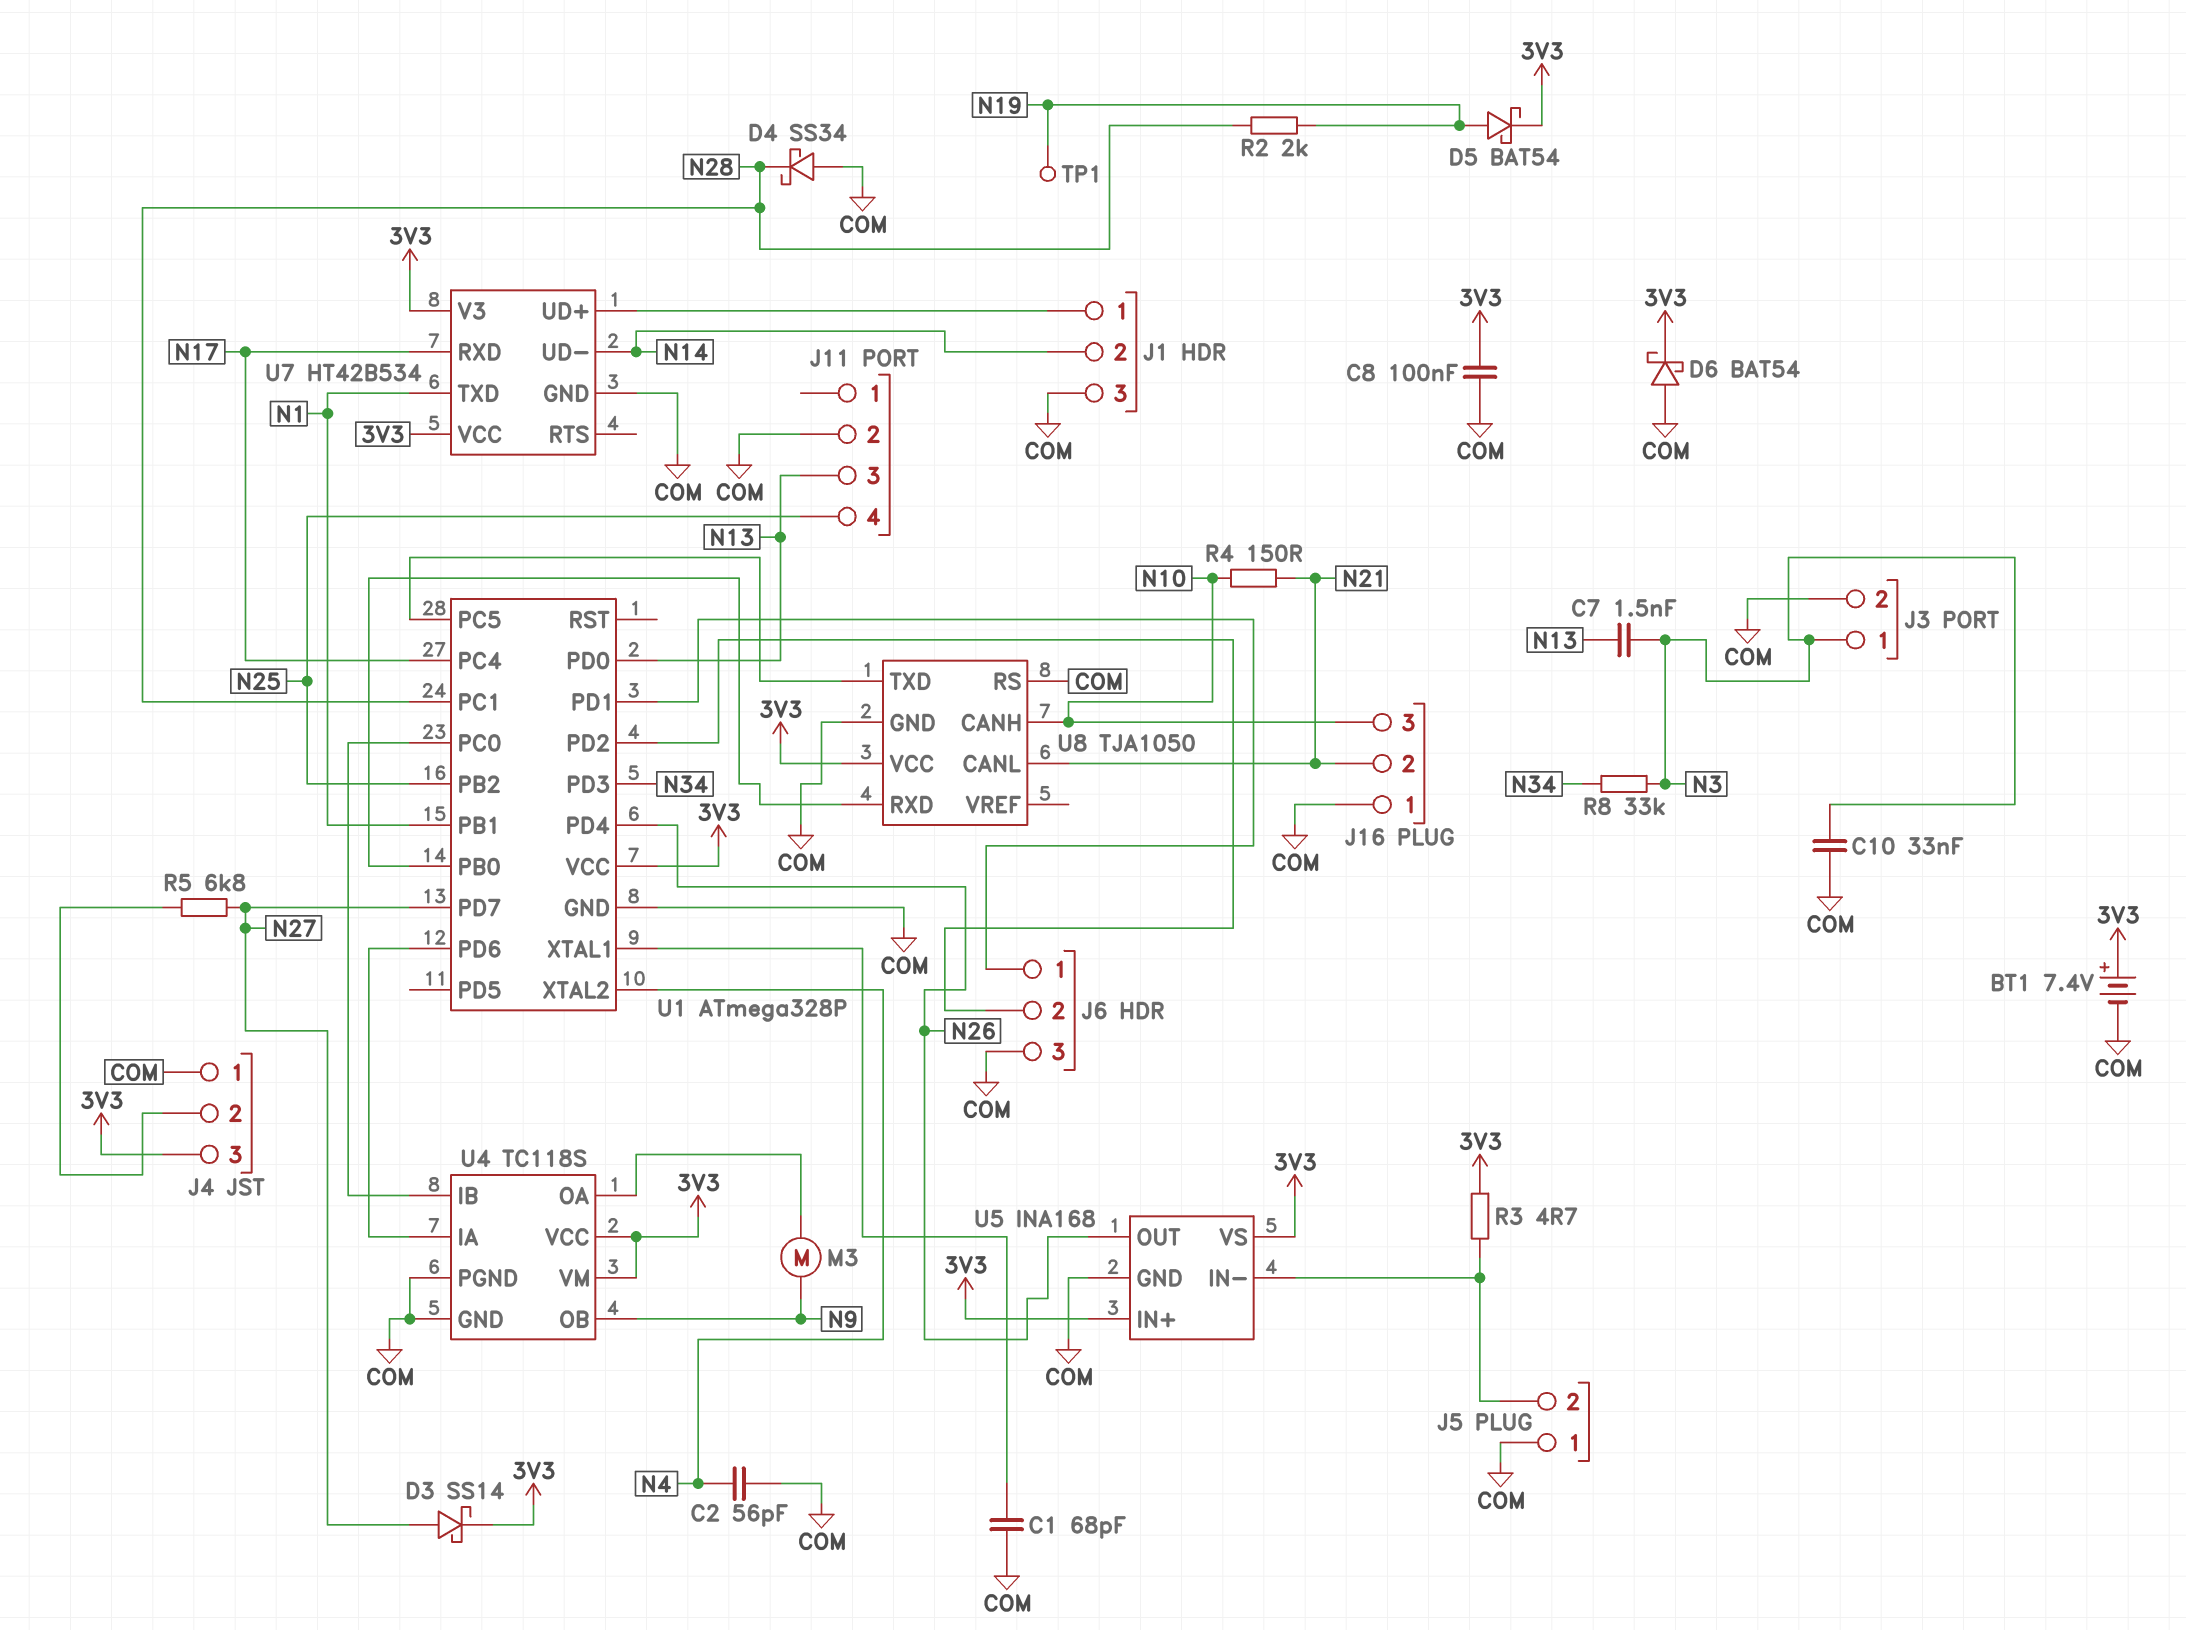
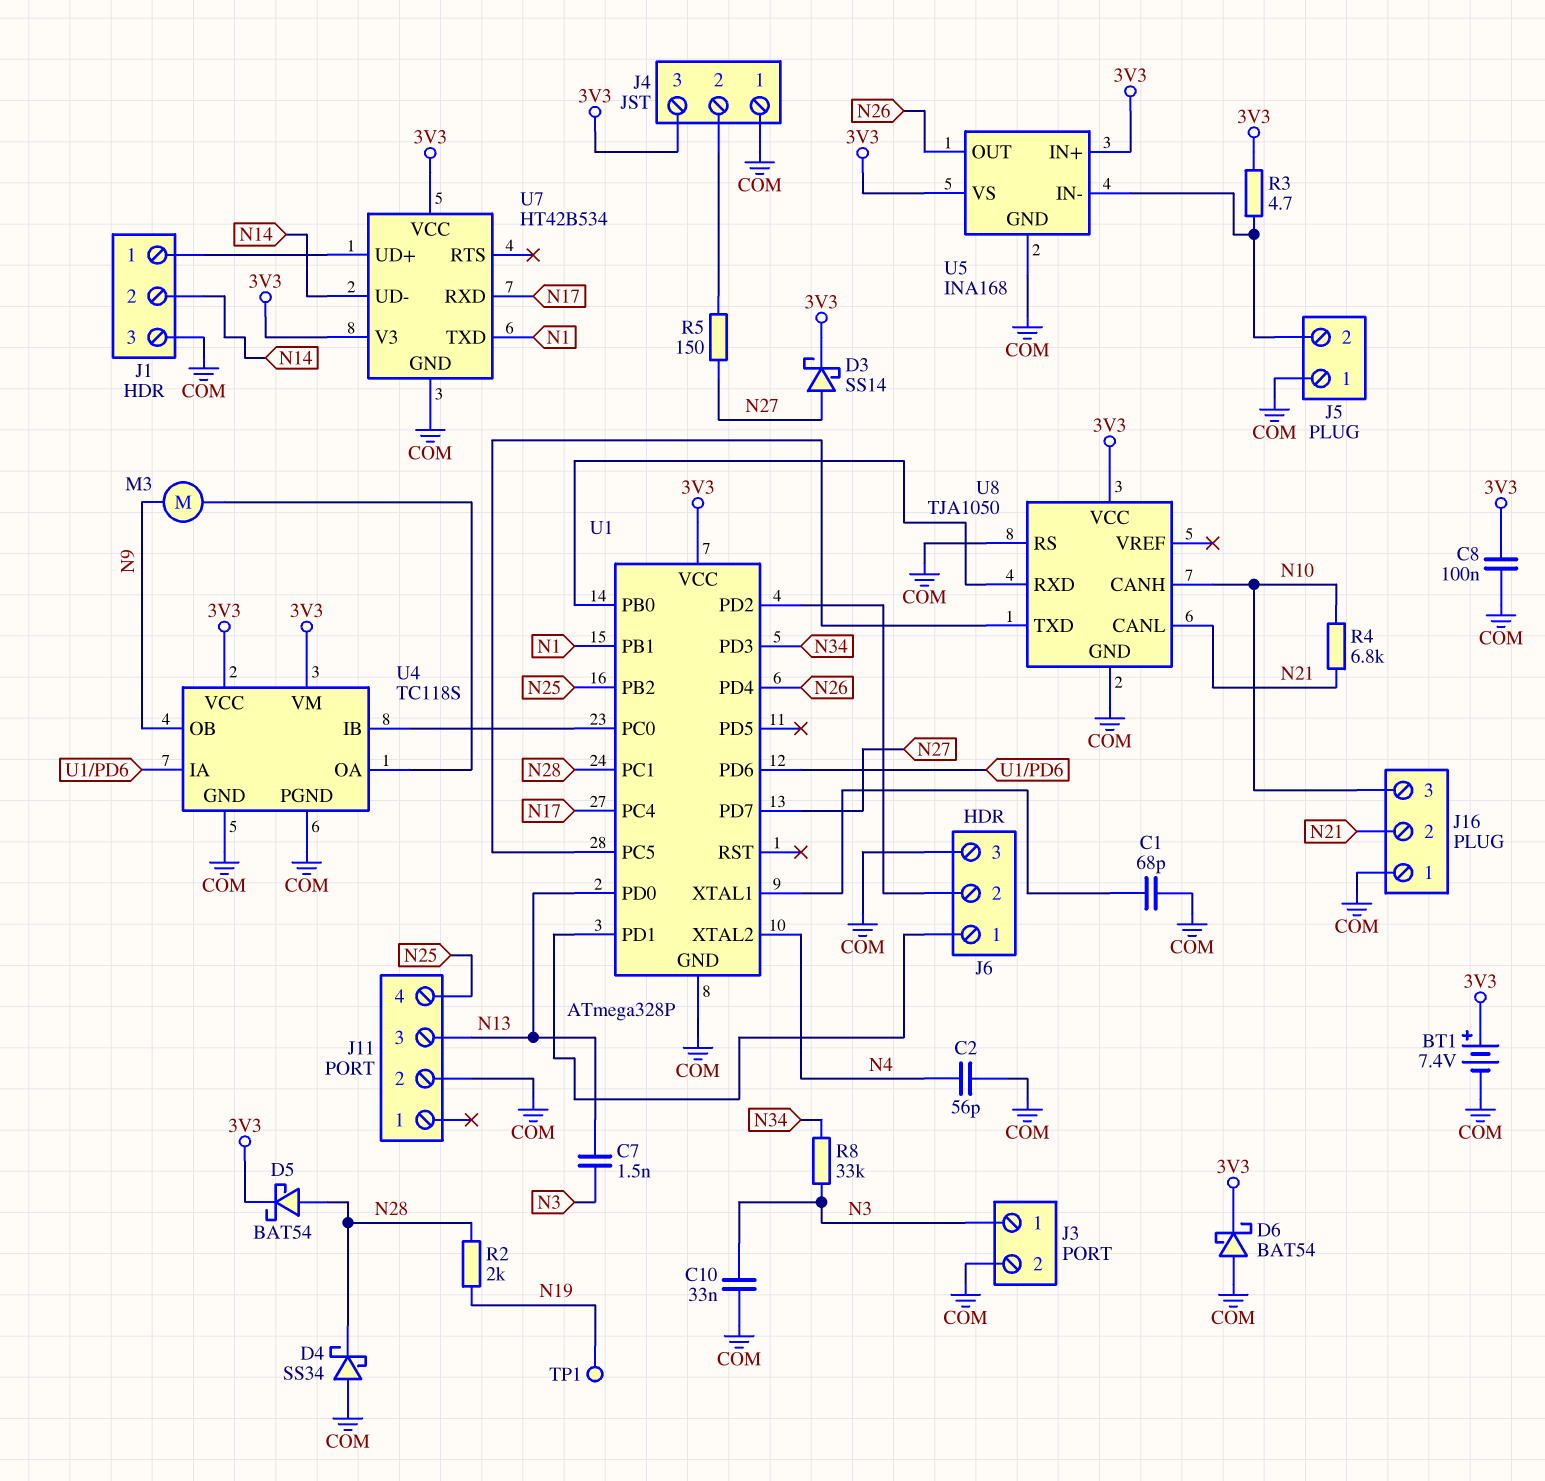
D5: schottky BAT54 (A N19, K 3V3) -> schottky BAT54 (A N28, K 3V3)
R4: 150 (N10, N21) -> 6.8k (N10, N21)
R5: 6.8k (J4/2, N27) -> 150 (J4/2, N27)

